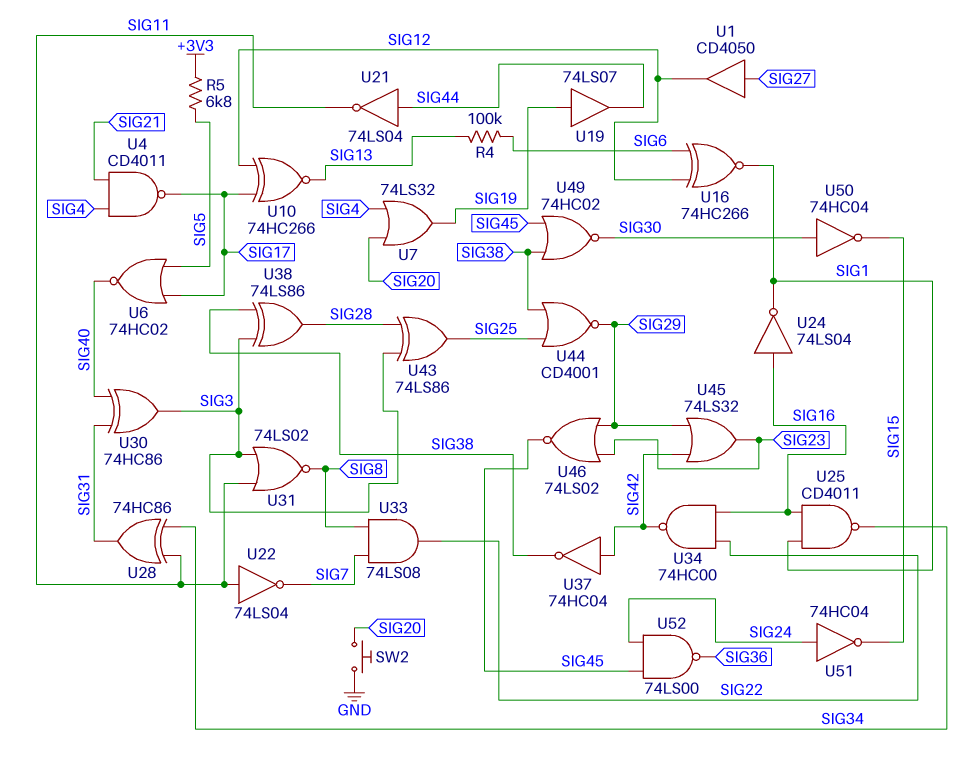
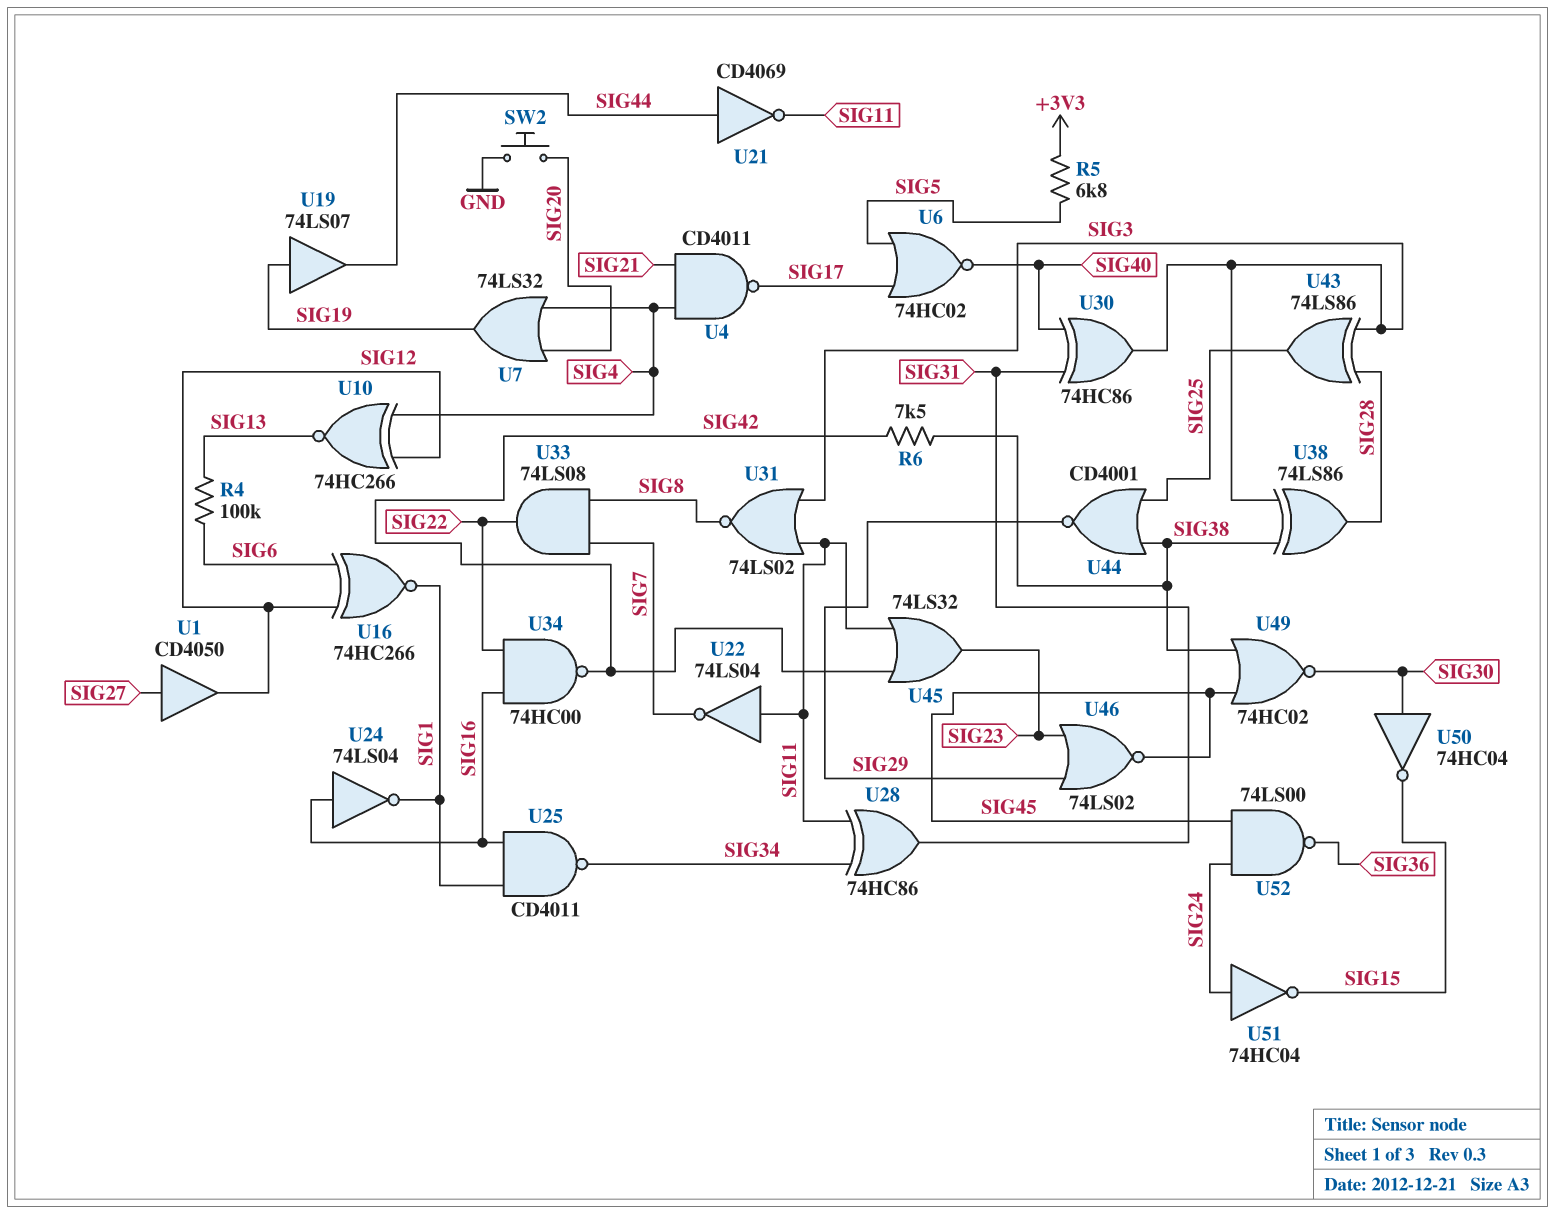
R6: none -> 7.5k (SIG38, SIG42)
U10: XNOR 74HC266 (in SIG12, in SIG17, out SIG13) -> XNOR 74HC266 (in SIG4, in SIG12, out SIG13)
U21: NOT 74LS04 (in SIG44, out SIG11) -> NOT CD4069 (in SIG44, out SIG11)
U37: NOT 74HC04 (in SIG42, out SIG38) -> none
U45: OR 74LS32 (in SIG29, in SIG42, out SIG23) -> OR 74LS32 (in SIG11, in SIG42, out SIG23)

